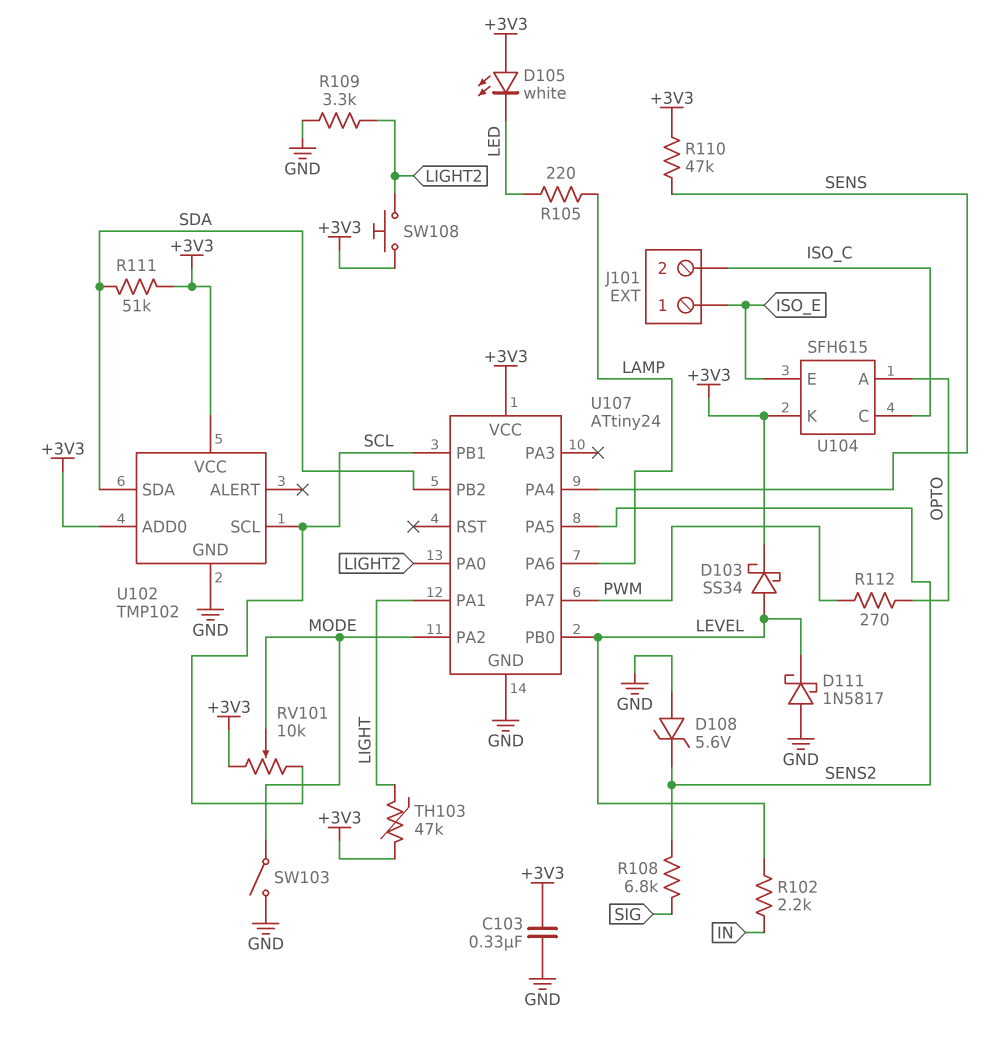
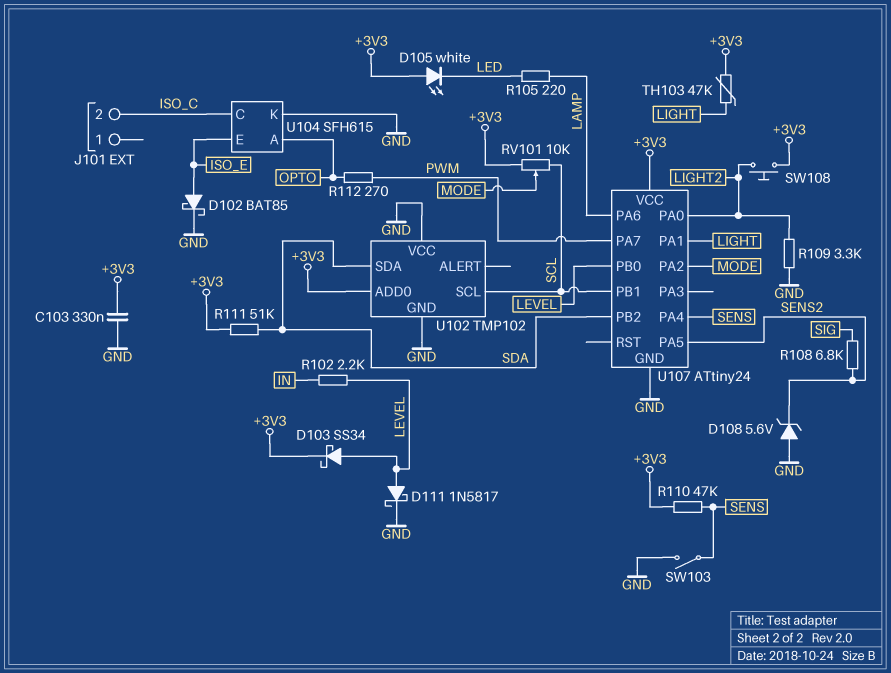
D102: none -> schottky BAT85 (A ISO_E, K GND)
D111: schottky 1N5817 (A GND, K LEVEL) -> schottky 1N5817 (A LEVEL, K GND)
J101 pin 1: ISO_E -> none
SW103: switch (GND, MODE) -> switch (GND, SENS)
U102 pin VCC: +3V3 -> GND
U104 pin K: +3V3 -> GND

